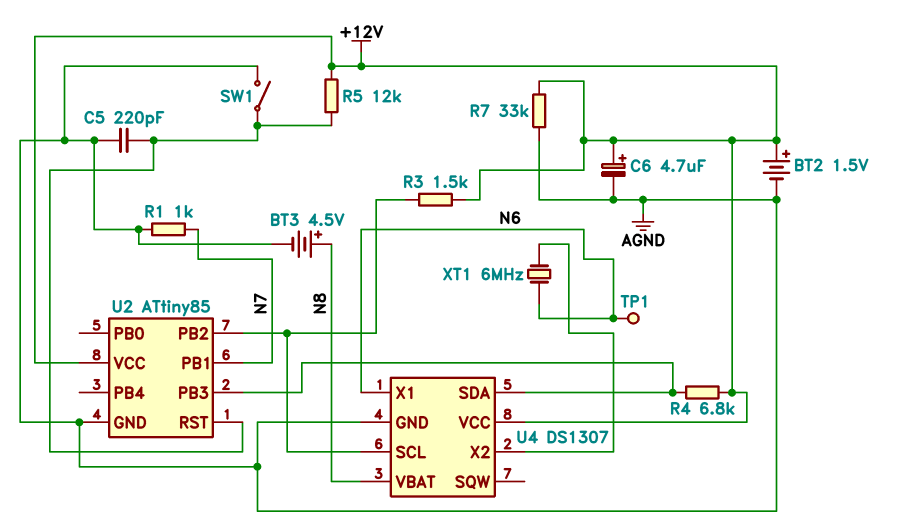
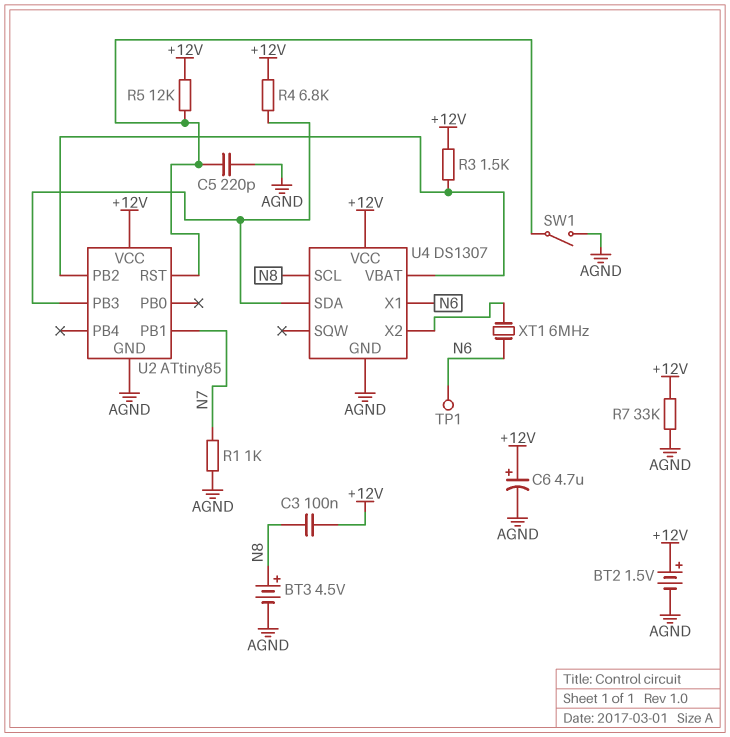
C3: none -> 100nF (+12V, N8)
U4 pin SCL: U2/PB2 -> N8
U4 pin VBAT: N8 -> U2/PB2

